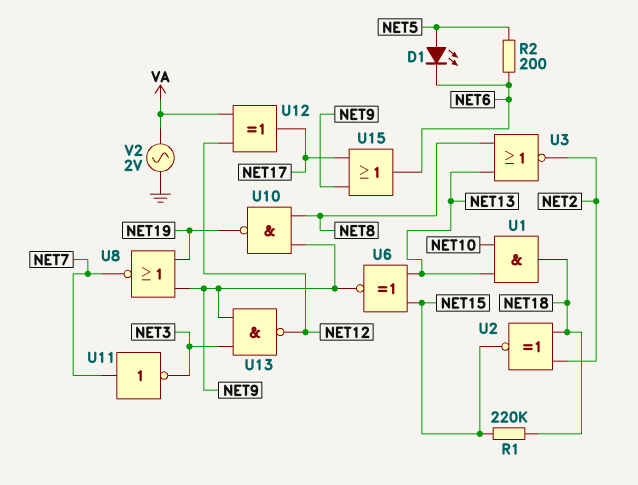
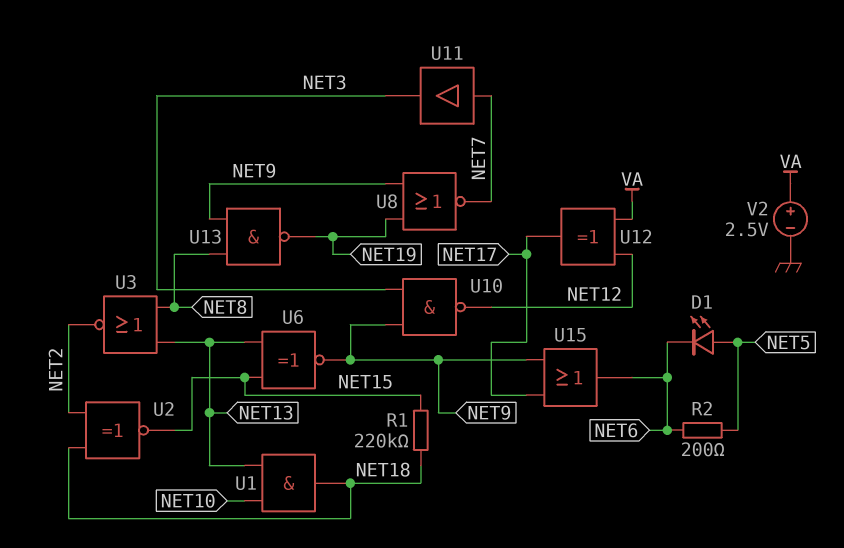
U10: NAND (in NET8, in NET9, out NET19) -> NAND (in NET3, in NET9, out NET12)
U11: NOT (in NET7, out NET3) -> buffer (in NET7, out NET3)
U13: NAND (in NET3, in NET9, out NET12) -> NAND (in NET8, in NET9, out NET19)
V2: AC 2V (GND, VA) -> 2.5V (plus VA, minus GND)

